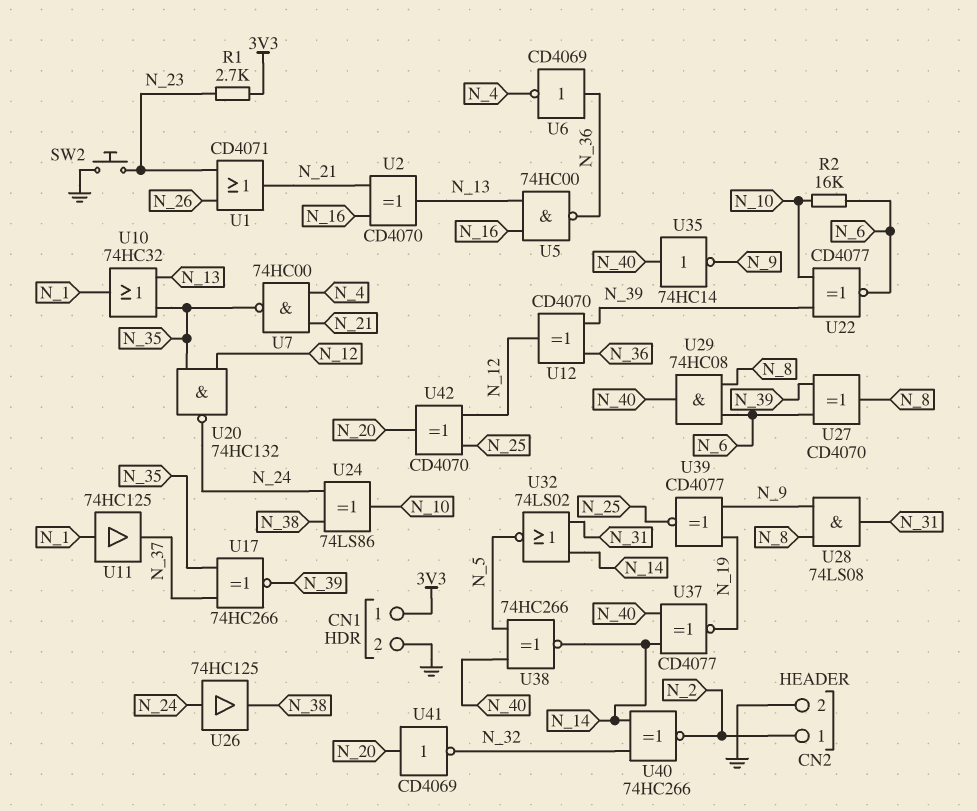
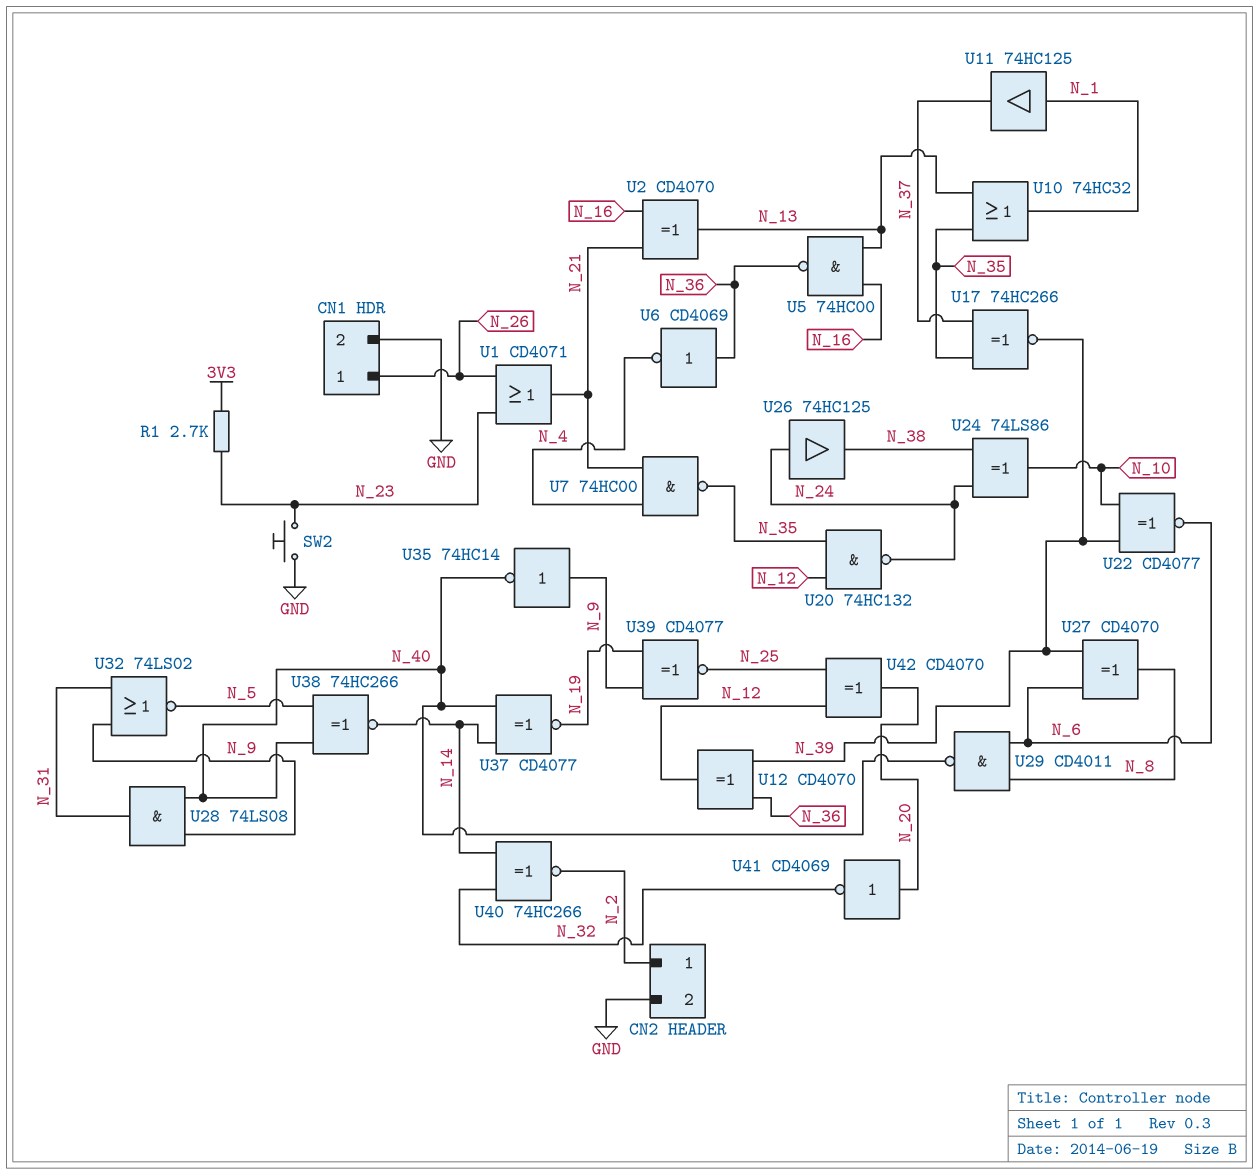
CN1 pin 1: 3V3 -> N_26
R2: 16k (N_6, N_10) -> none
U28: AND 74LS08 (in N_8, in N_9, out N_31) -> AND 74LS08 (in N_9, in N_40, out N_31)
U29: AND 74HC08 (in N_6, in N_8, out N_40) -> NAND CD4011 (in N_6, in N_8, out N_40)
U32: NOR 74LS02 (in N_14, in N_31, out N_5) -> NOR 74LS02 (in N_9, in N_31, out N_5)
U35: NOT 74HC14 (in N_40, out N_9) -> NOT 74HC14 (in N_9, out N_40)

